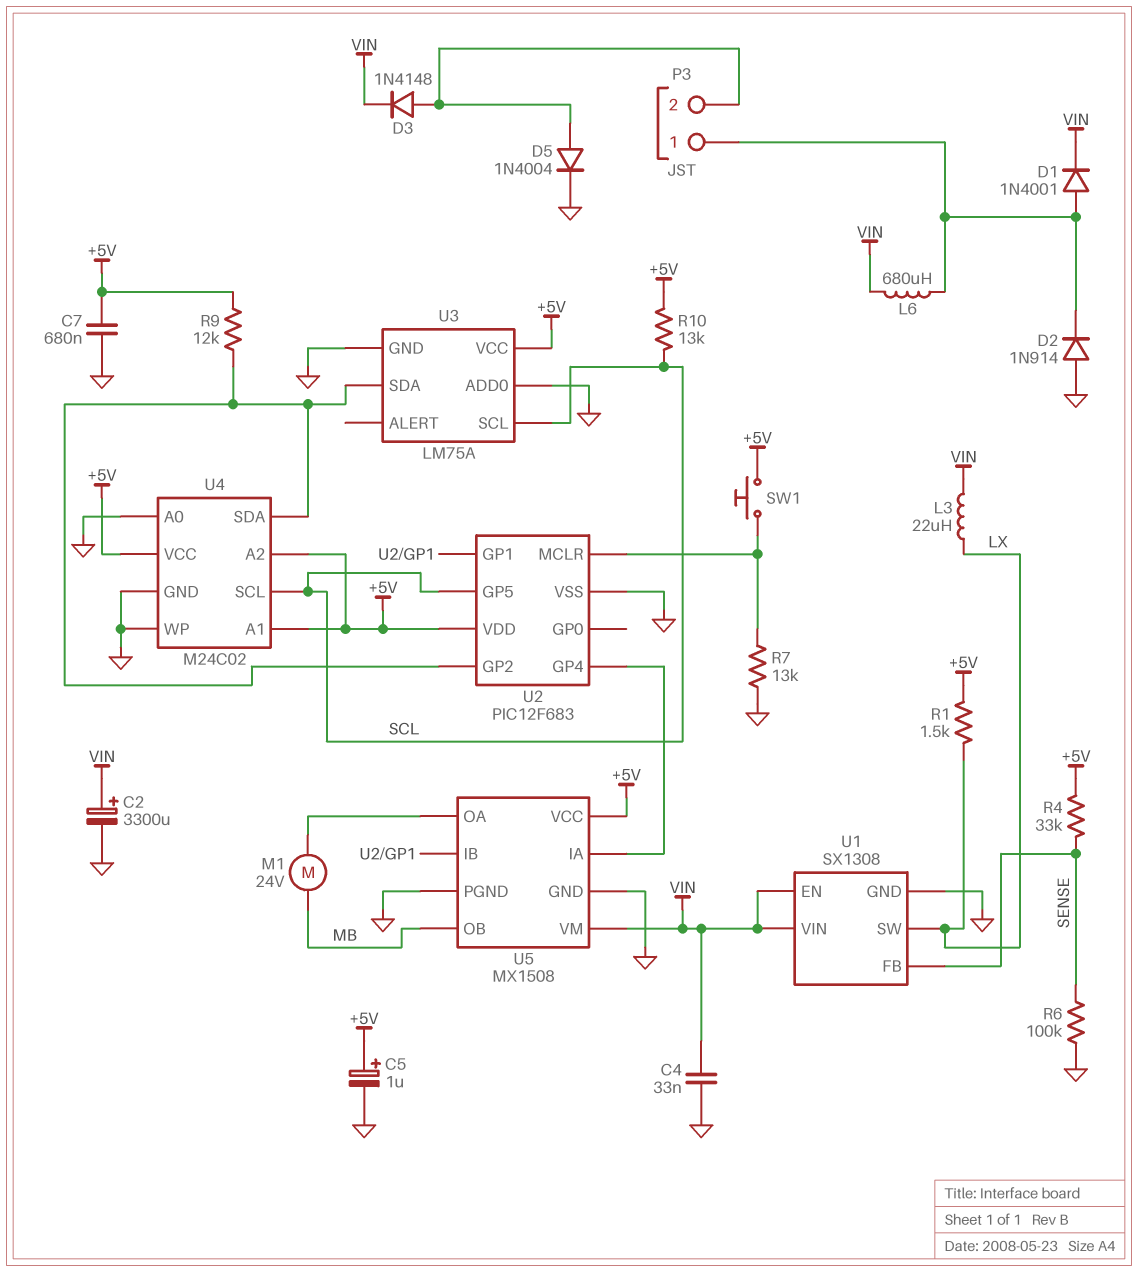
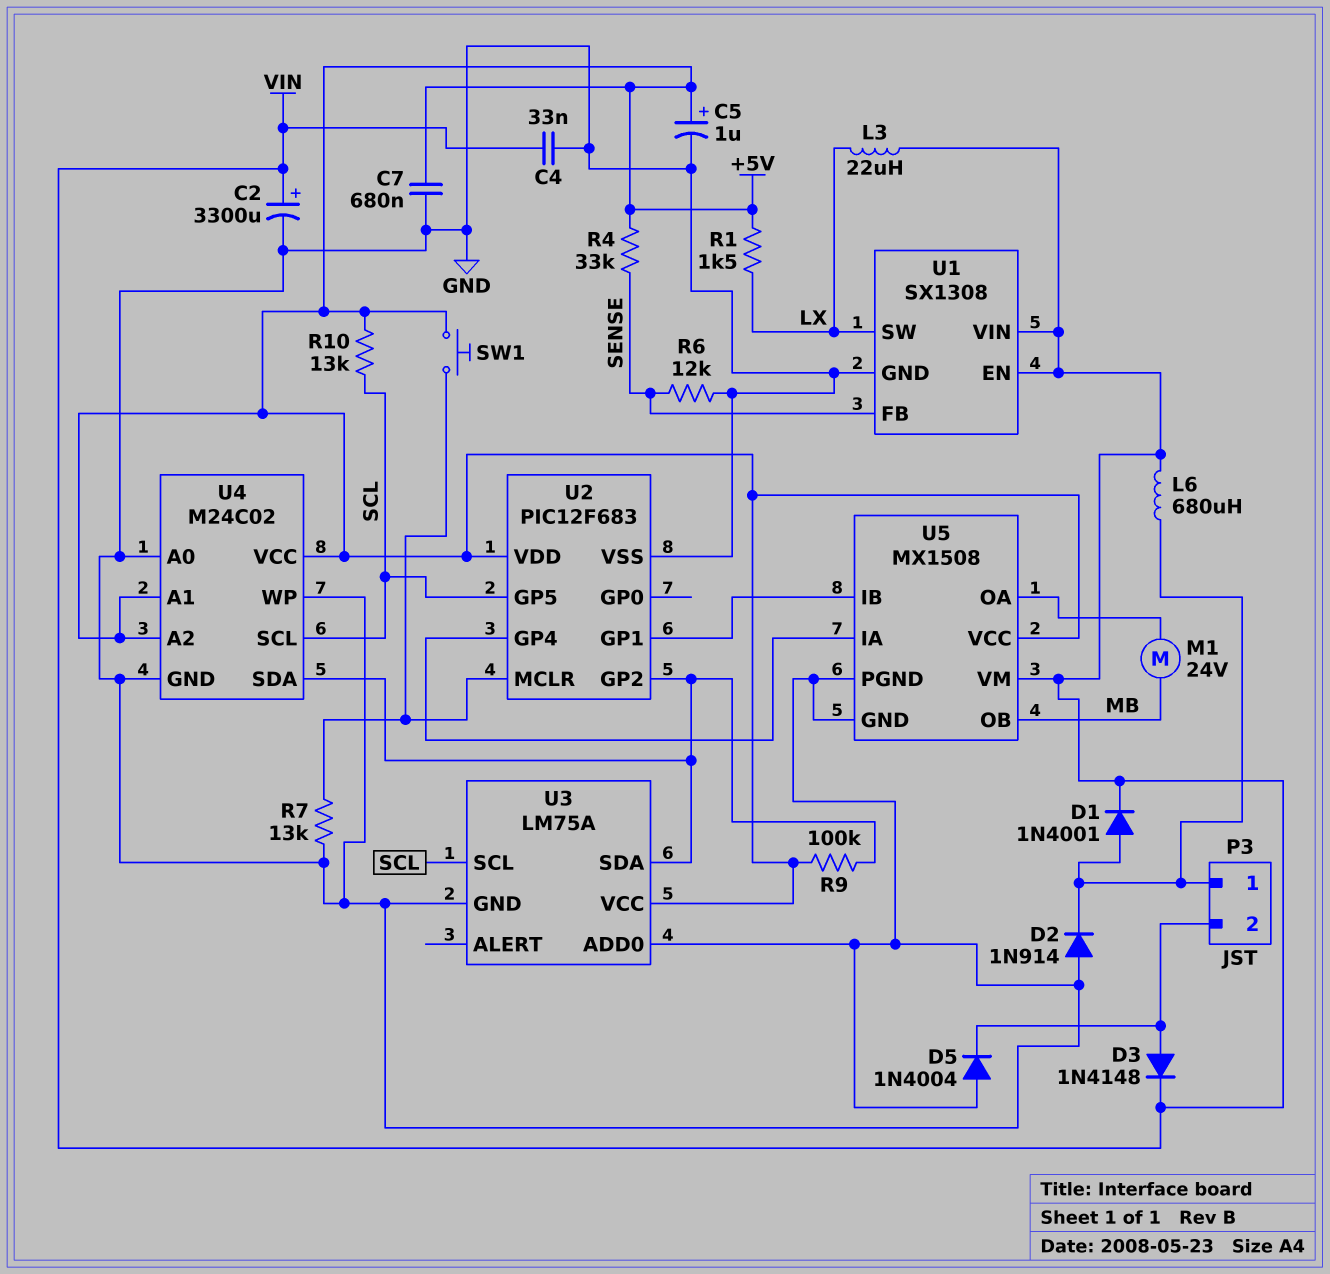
D5: diode 1N4004 (A P3/2, K GND) -> diode 1N4004 (A GND, K P3/2)
R6: 100k (GND, SENSE) -> 12k (GND, SENSE)
R9: 12k (+5V, U2/GP2) -> 100k (+5V, U2/GP2)

